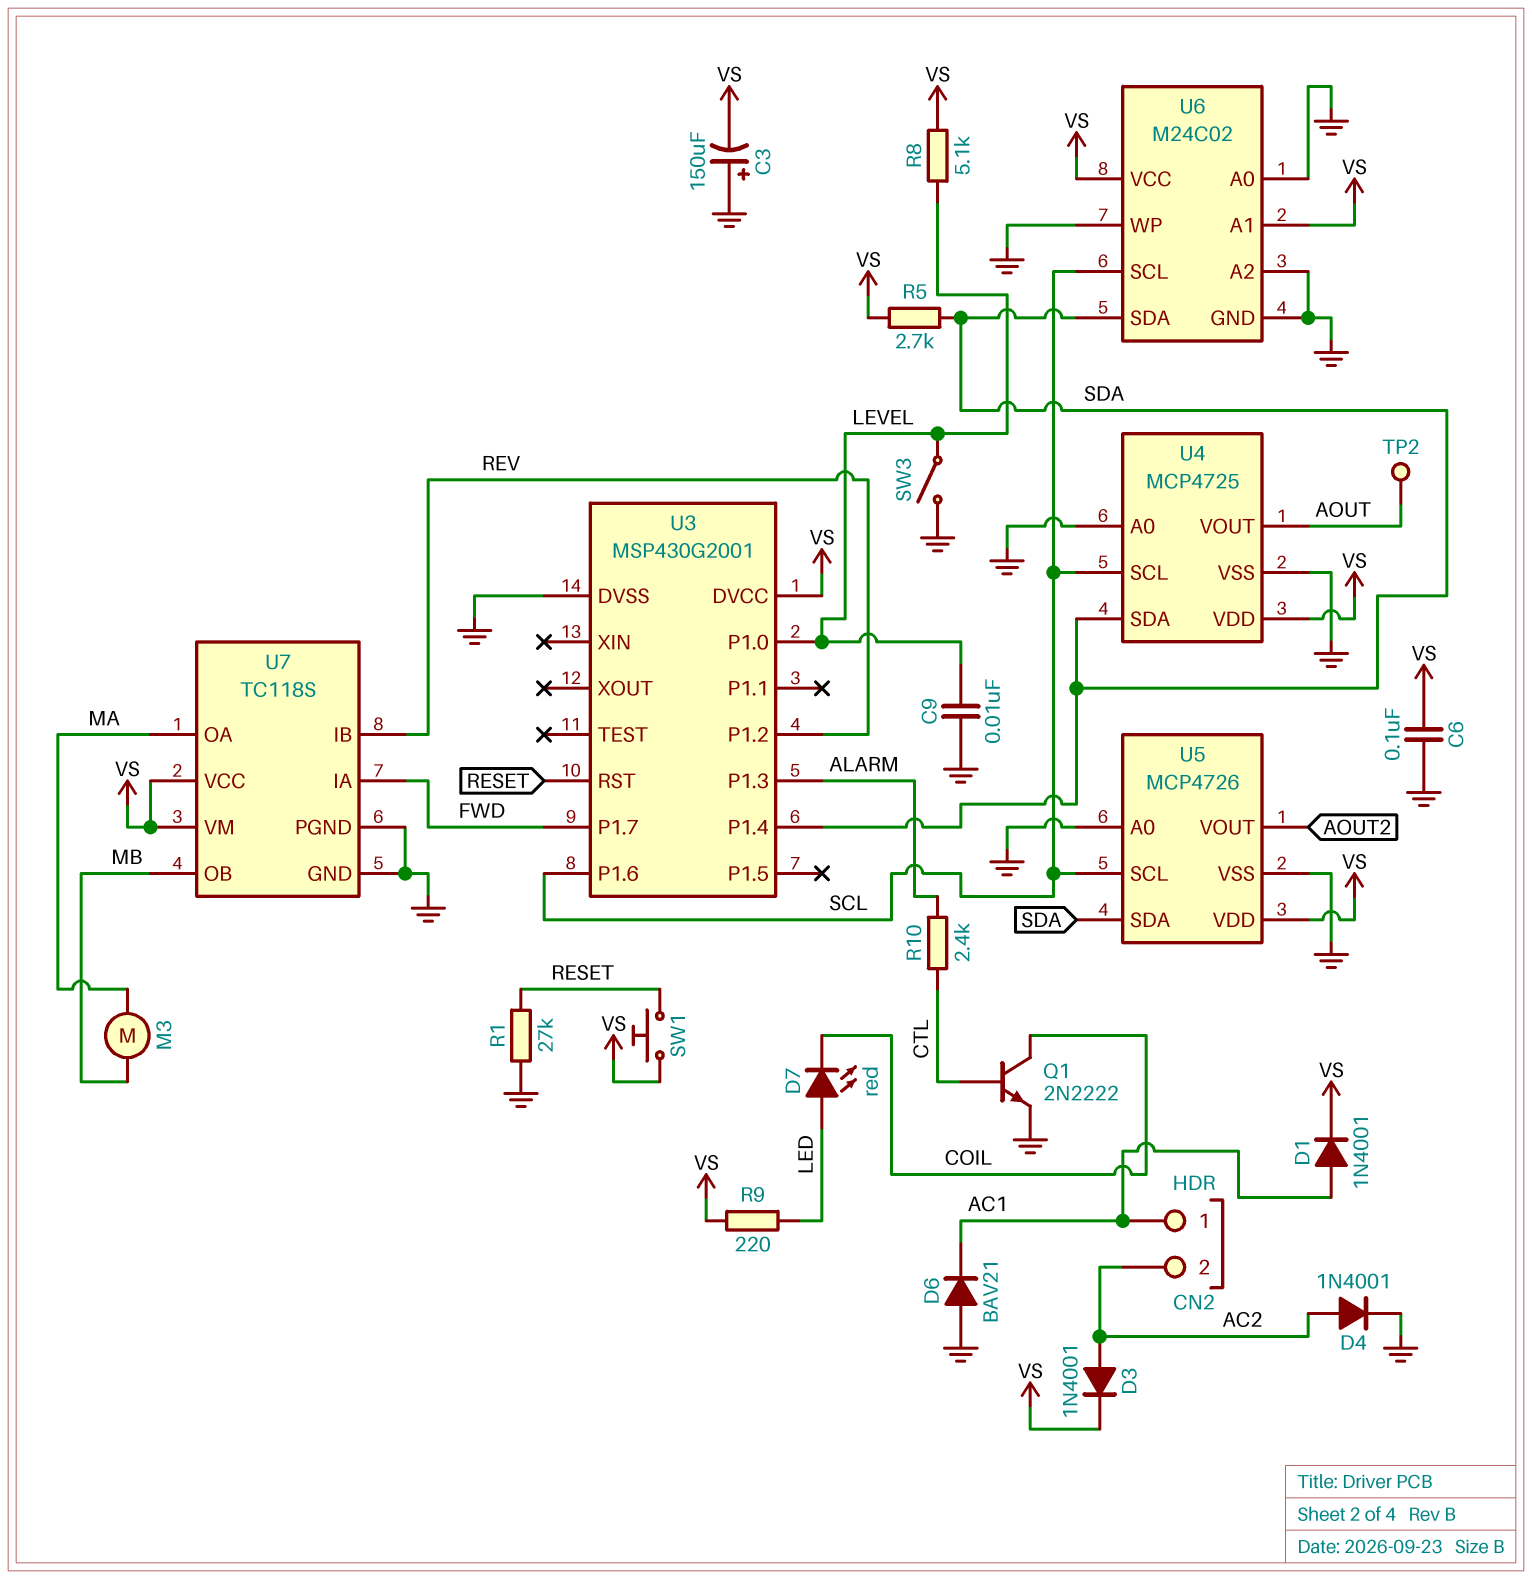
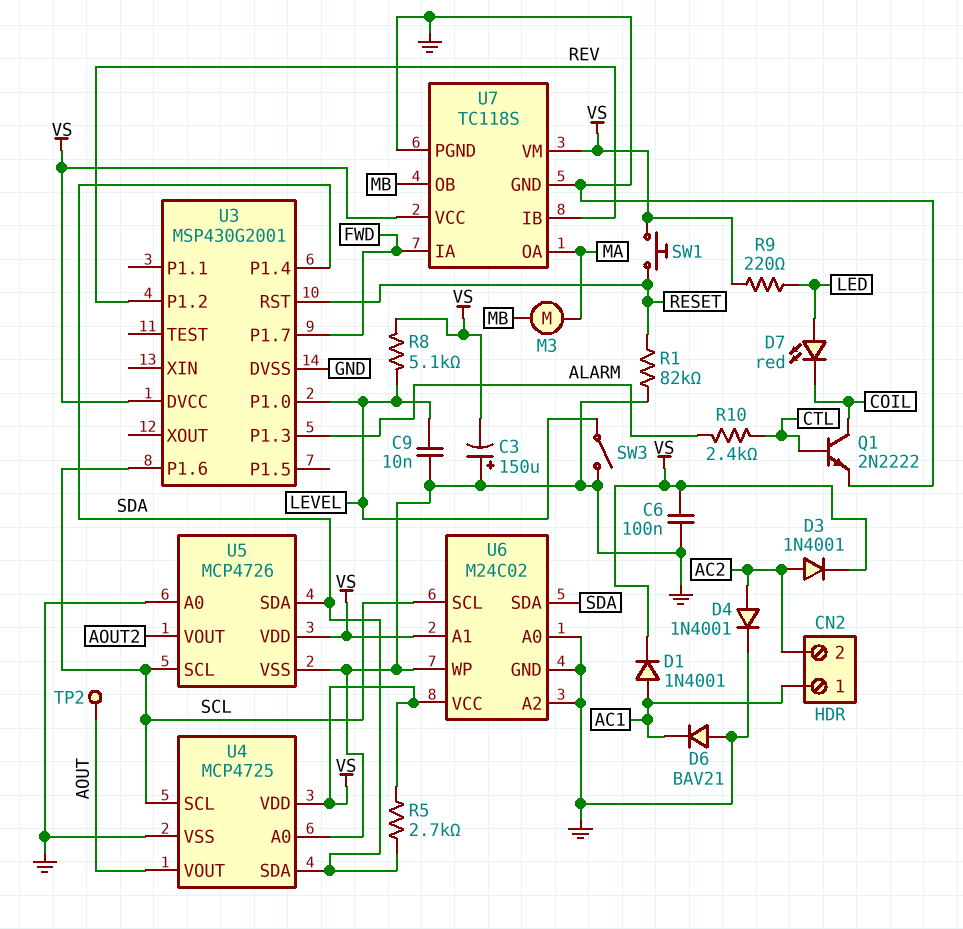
R1: 27k (GND, RESET) -> 82k (GND, RESET)

